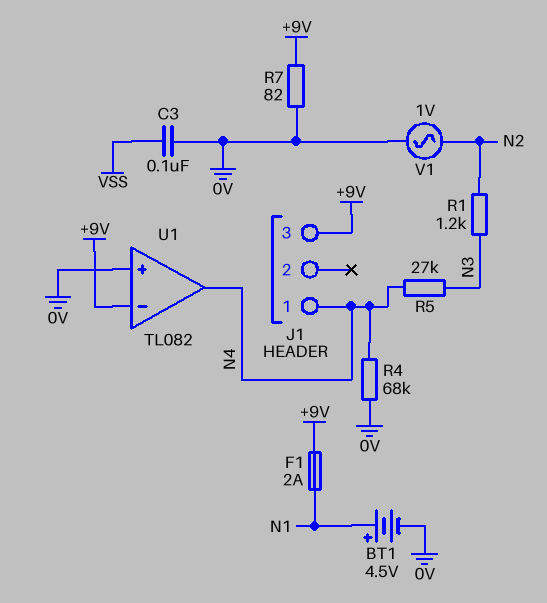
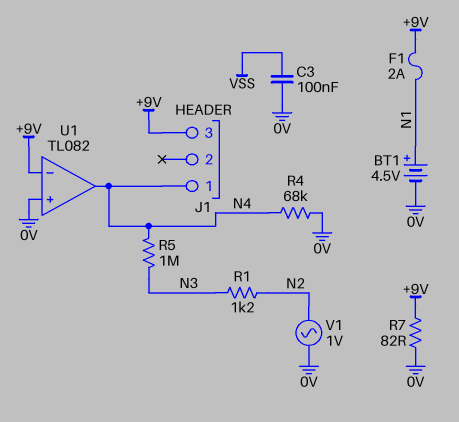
R5: 27k (N3, N4) -> 1M (N3, N4)

